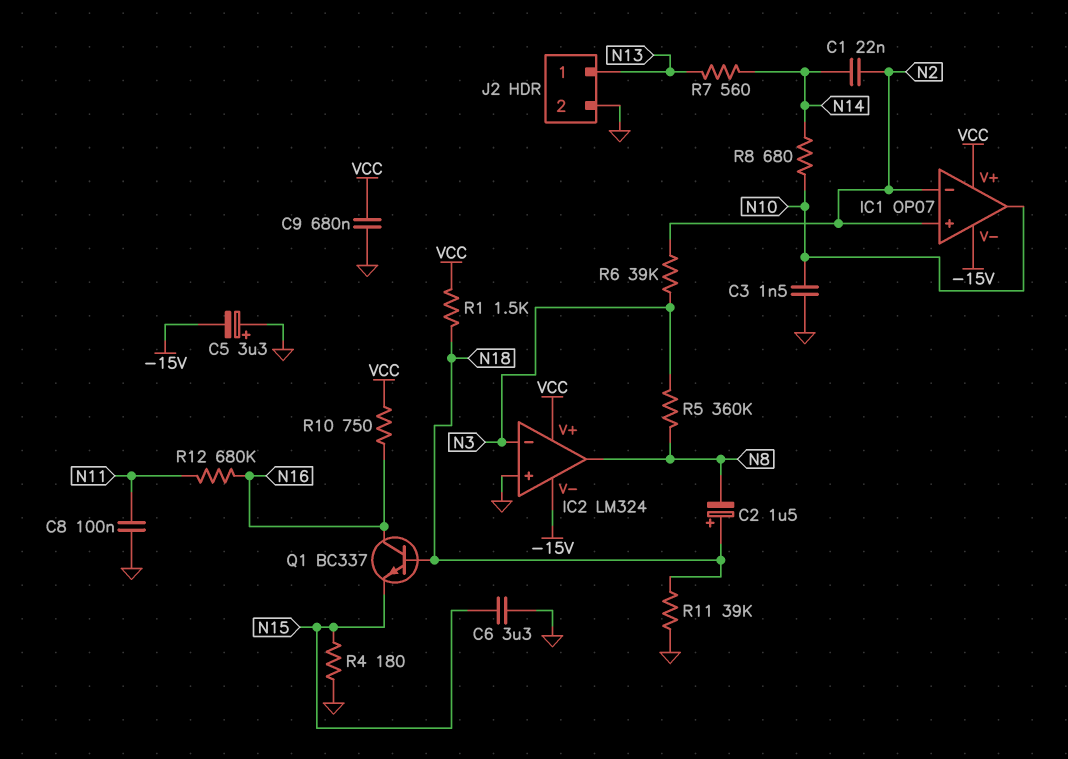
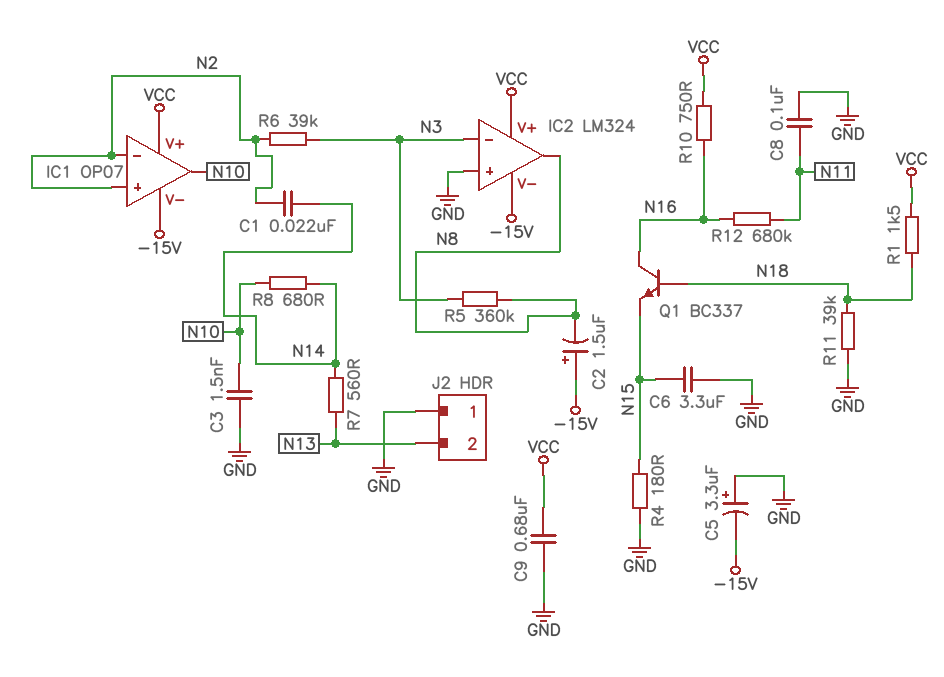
C2: 1.5uF (plus N18, minus N8) -> 1.5uF (plus -15V, minus N8)
J2 pin 1: N13 -> GND
J2 pin 2: GND -> N13

